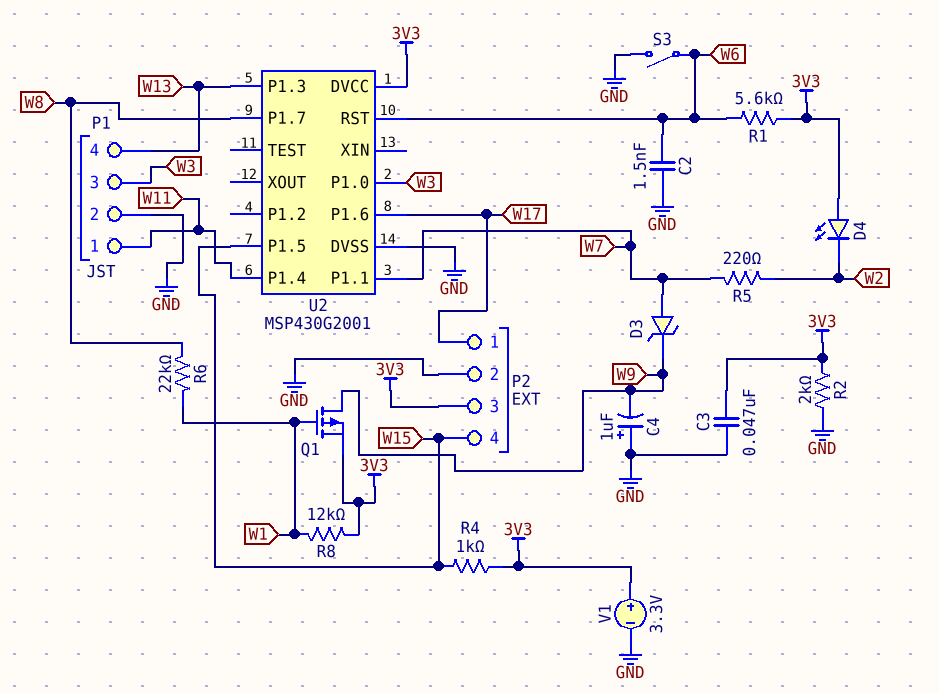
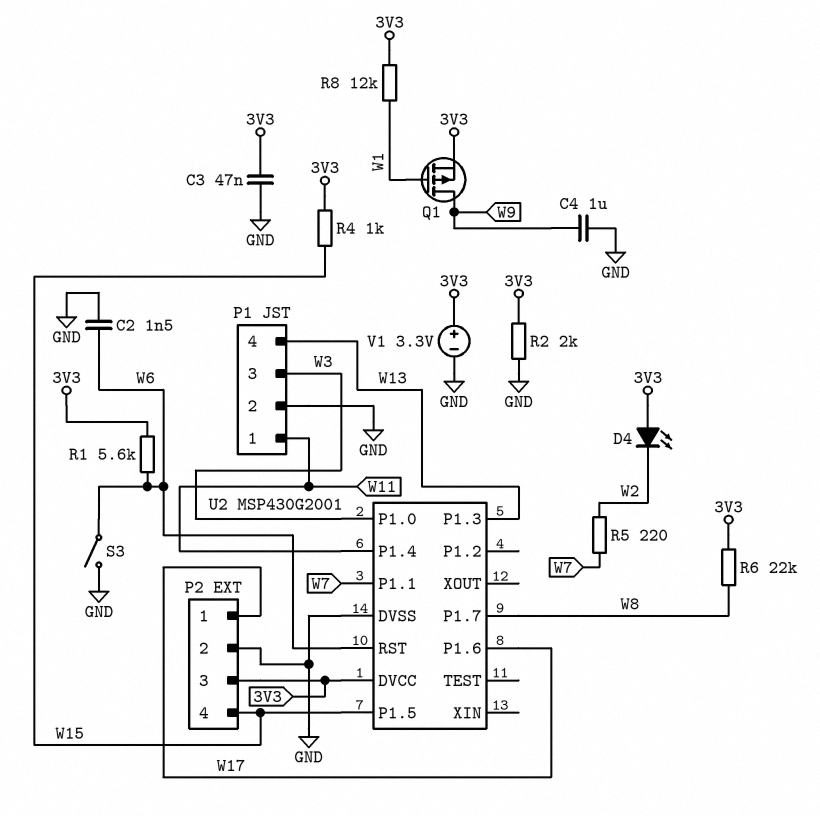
C4: 1uF (plus GND, minus W9) -> 1uF (GND, W9)
D3: zener (A W7, K W9) -> none
R6: 22k (W1, W8) -> 22k (3V3, W8)

